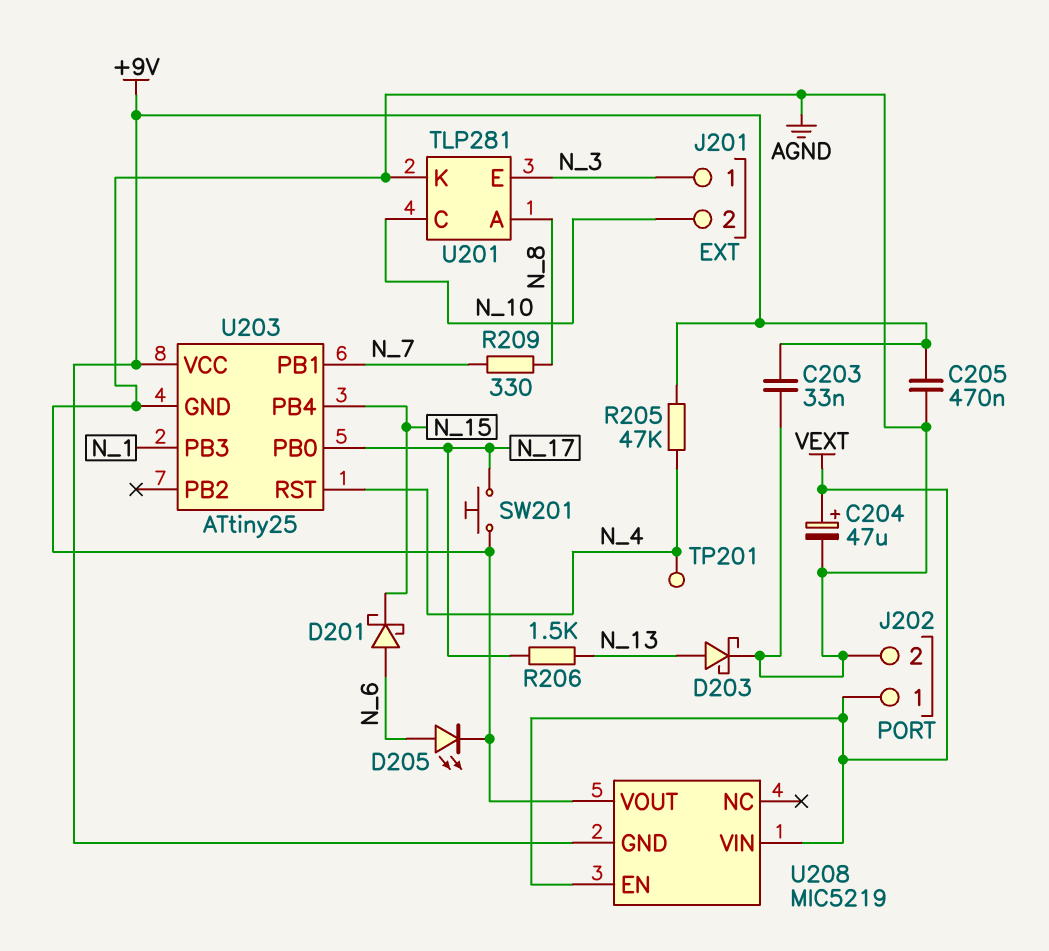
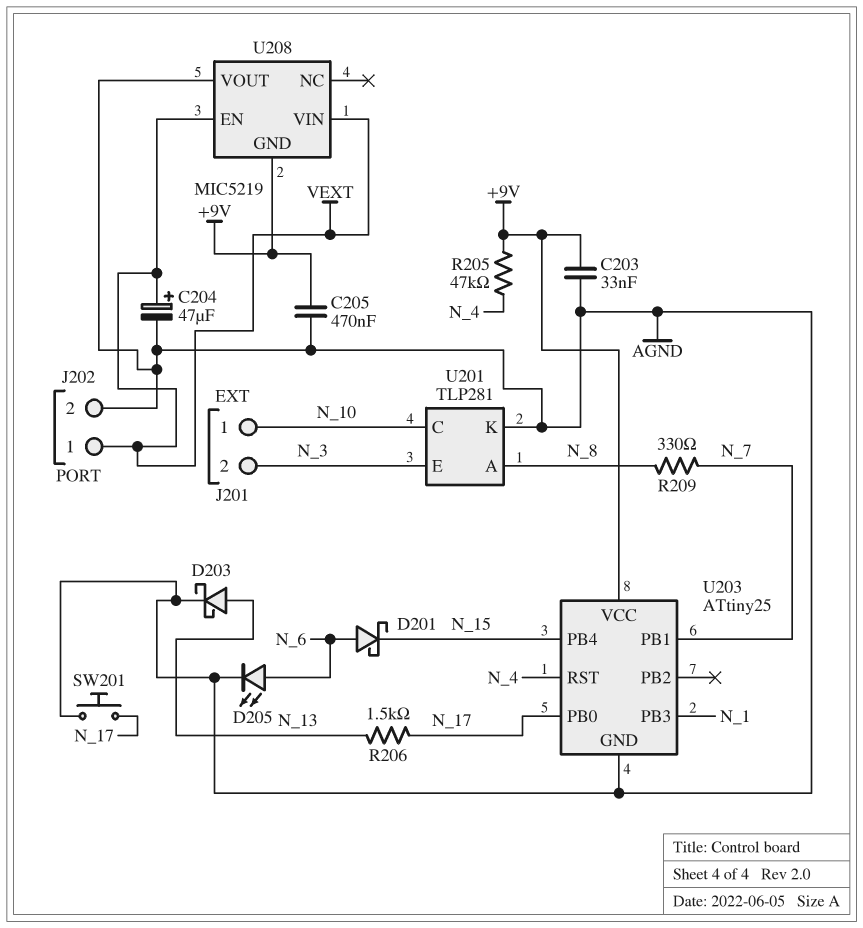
J201 pin 1: N_3 -> N_10
J201 pin 2: N_10 -> N_3
TP201: test point (N_4) -> none

